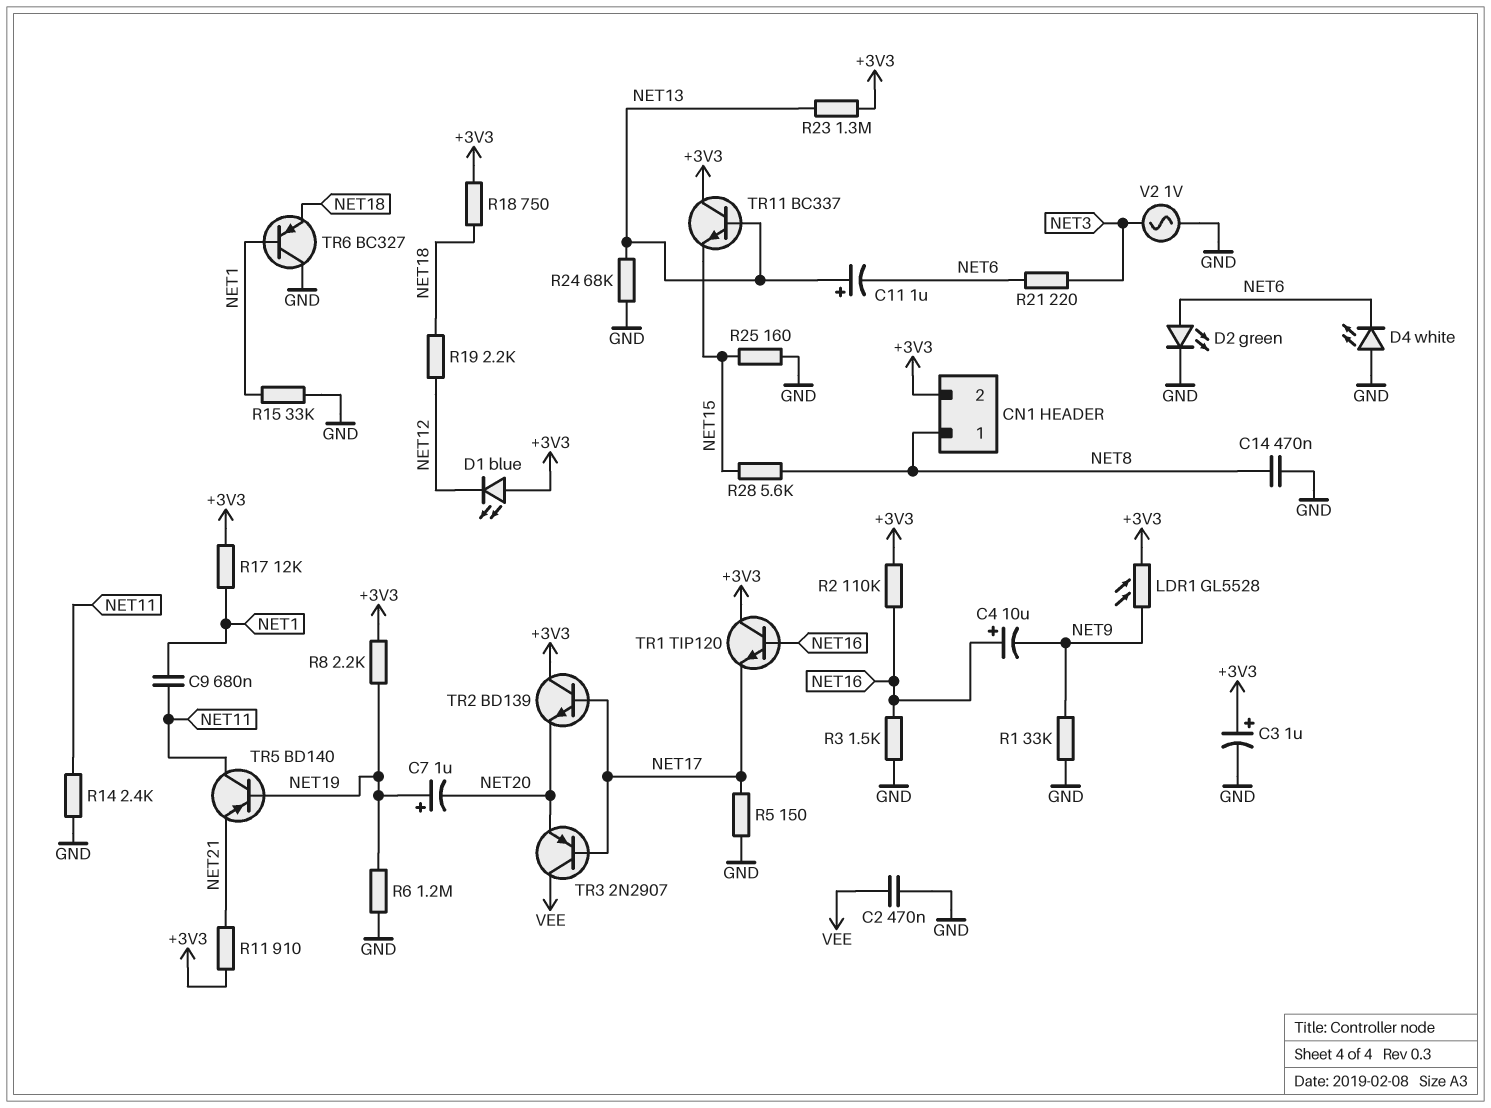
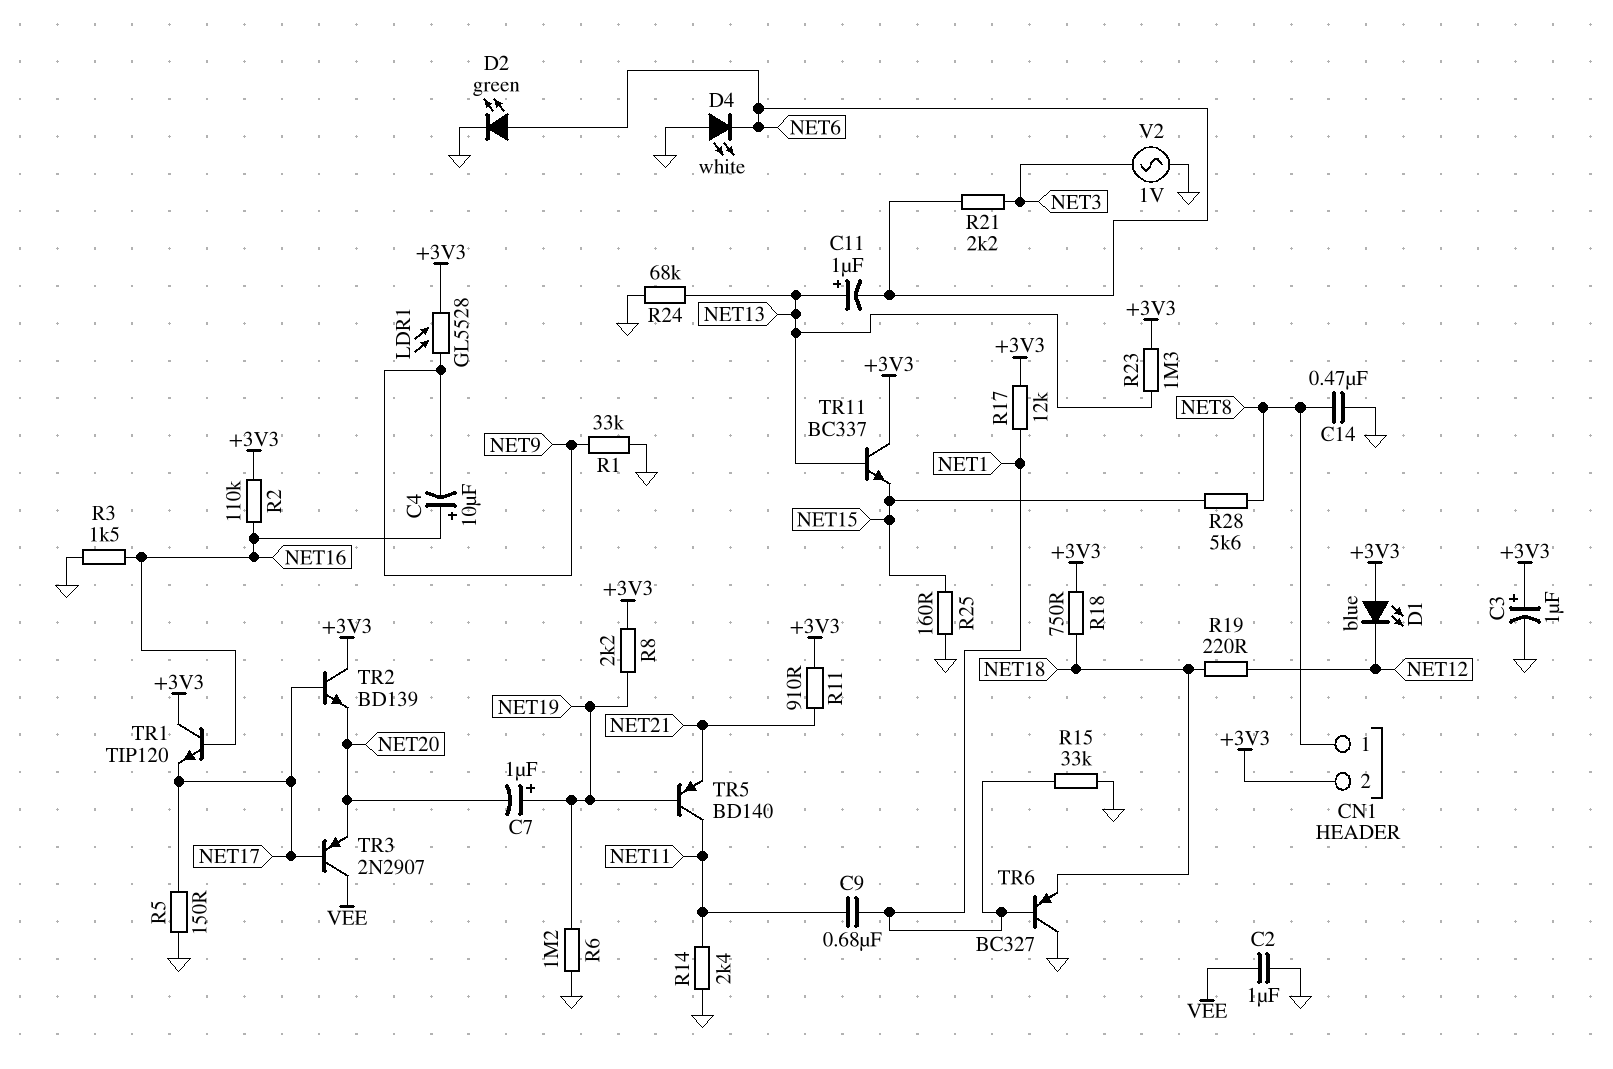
C2: 470nF (GND, VEE) -> 1uF (GND, VEE)
R19: 2.2k (NET12, NET18) -> 220 (NET12, NET18)
R21: 220 (NET3, NET6) -> 2.2k (NET3, NET6)

